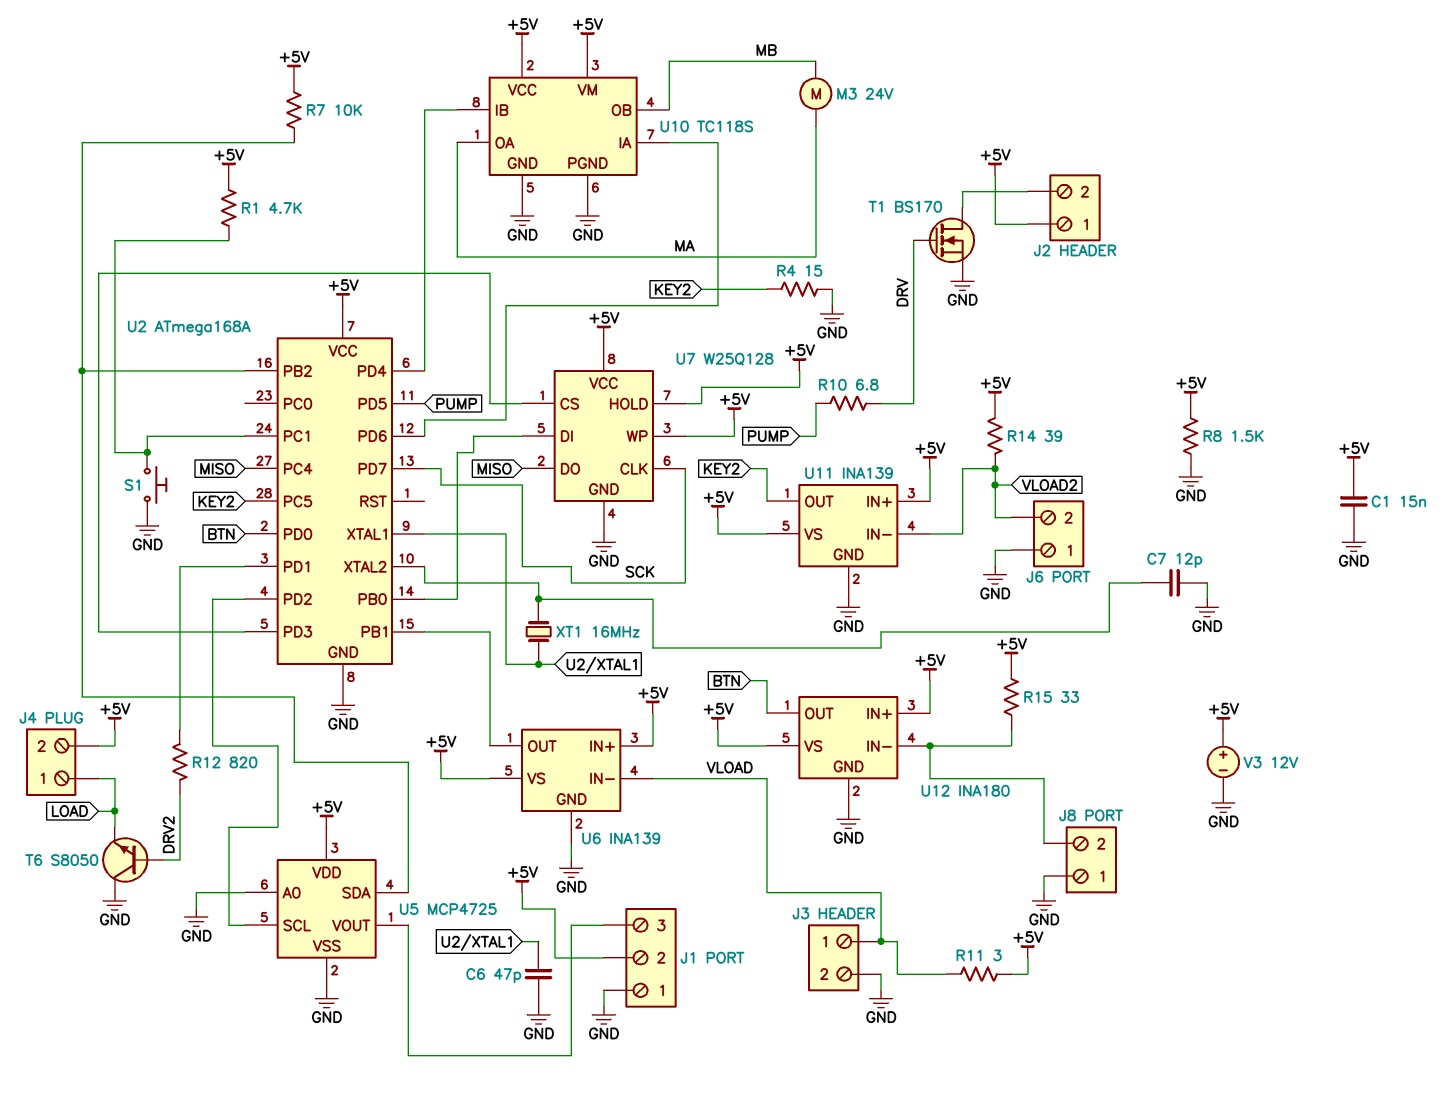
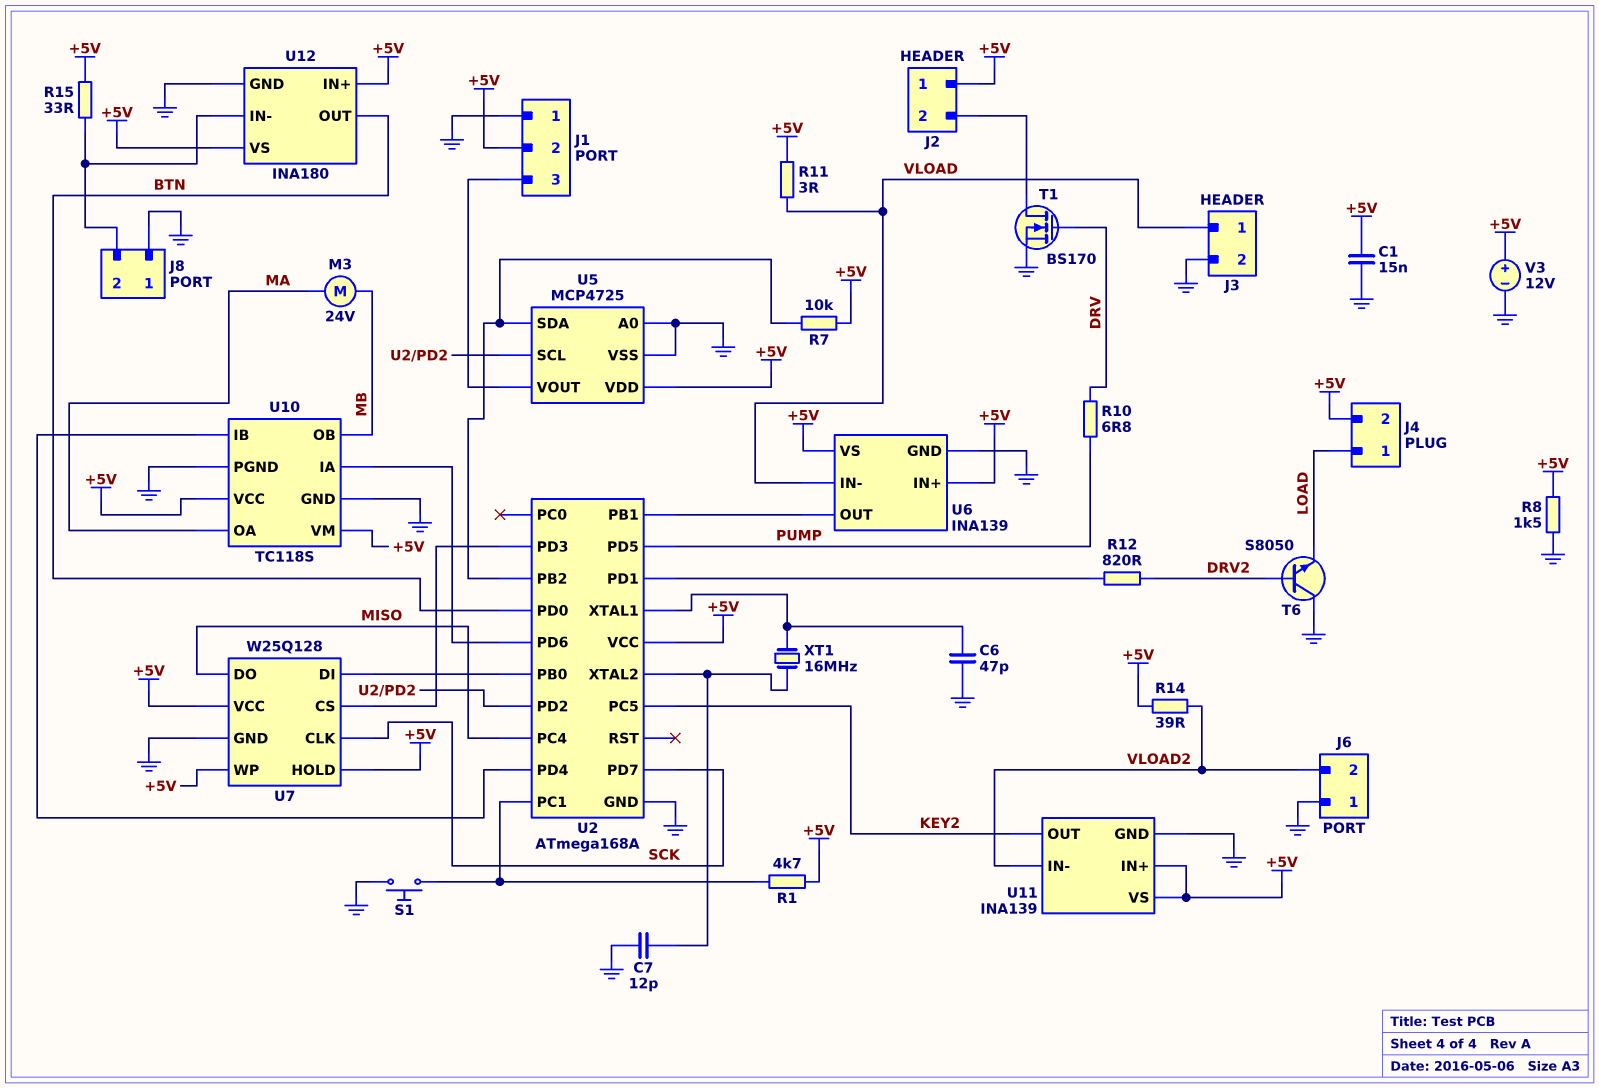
R4: 15 (GND, KEY2) -> none

